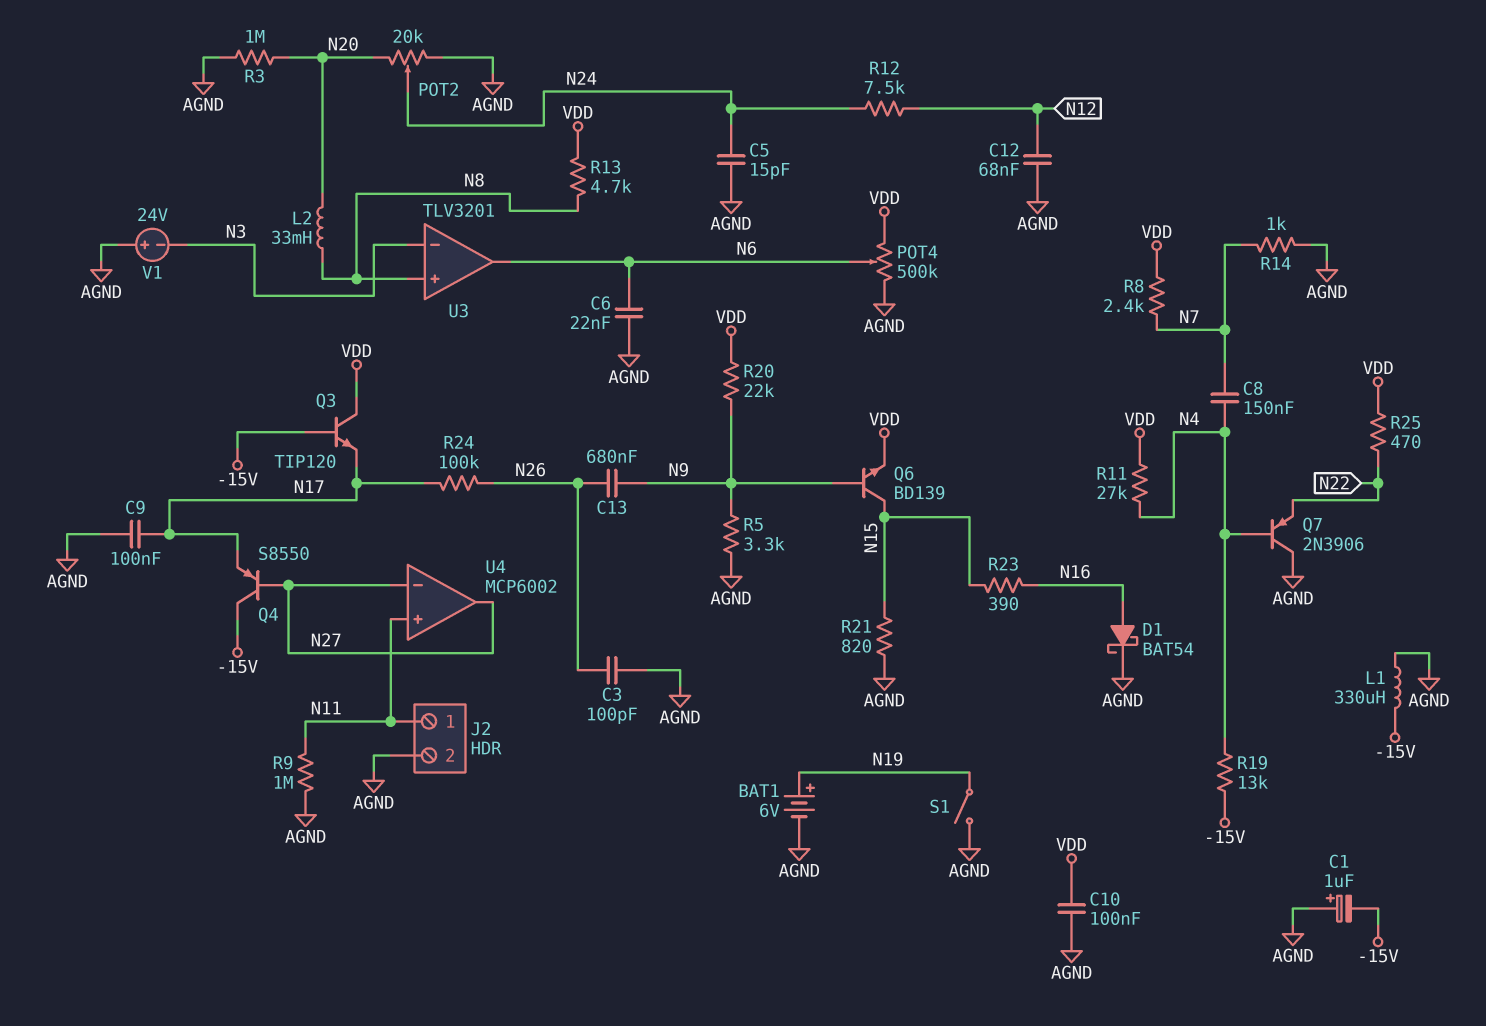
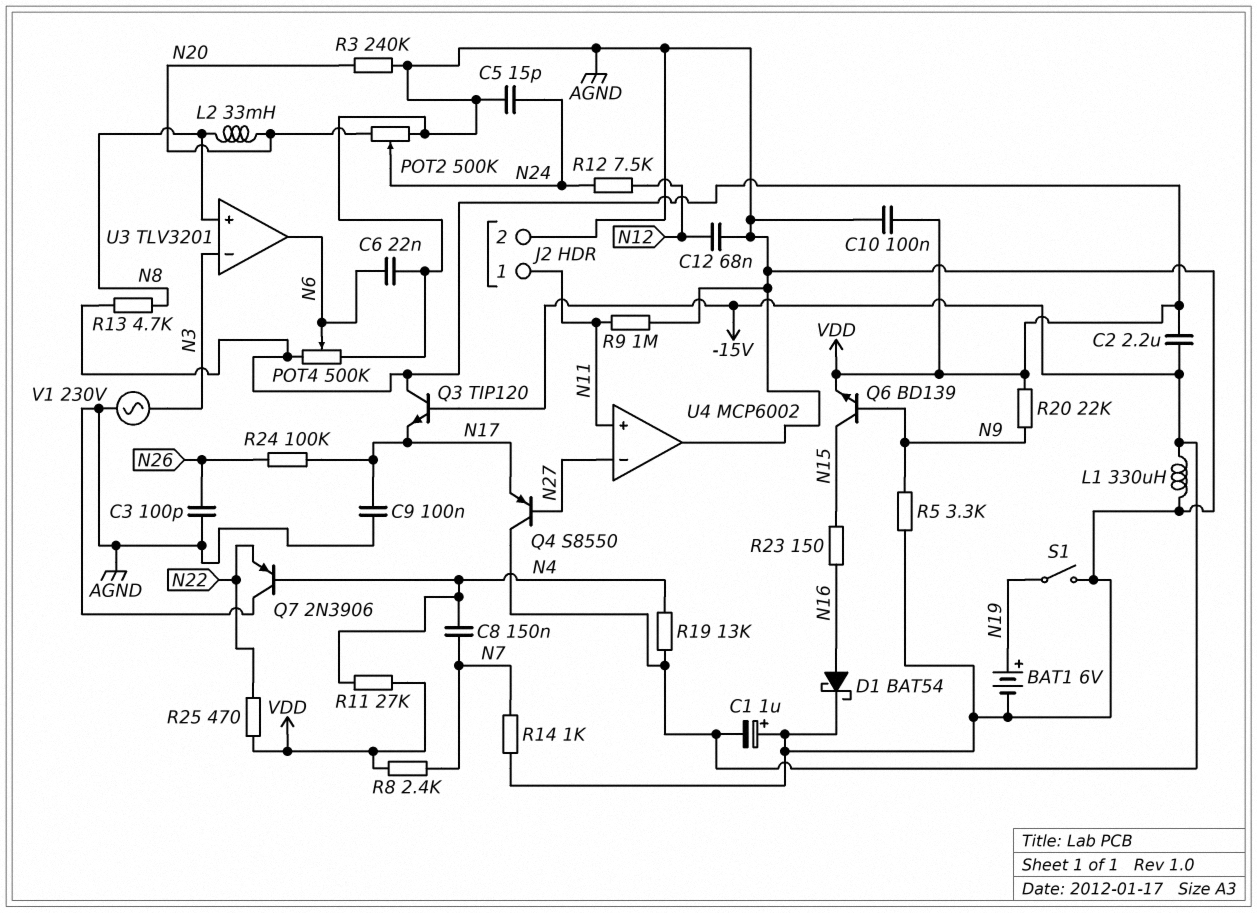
C2: none -> 2.2uF (-15V, VDD)
C13: 680nF (N9, N26) -> none
POT2: 20k (AGND, N20, wiper N24) -> 500k (AGND, N20, wiper N24)
R3: 1M (AGND, N20) -> 240k (AGND, N20)
R21: 820 (AGND, N15) -> none
R23: 390 (N15, N16) -> 150 (N15, N16)
U4 pin out: N27 -> AGND
V1: 24V (plus AGND, minus N3) -> AC 230V (AGND, N3)

